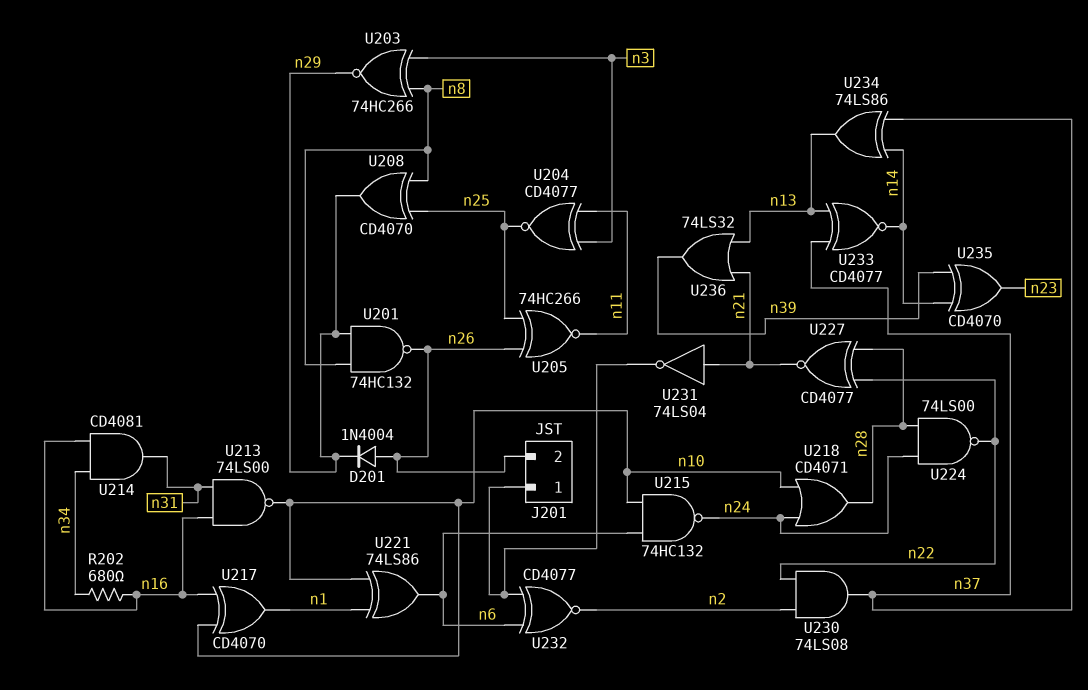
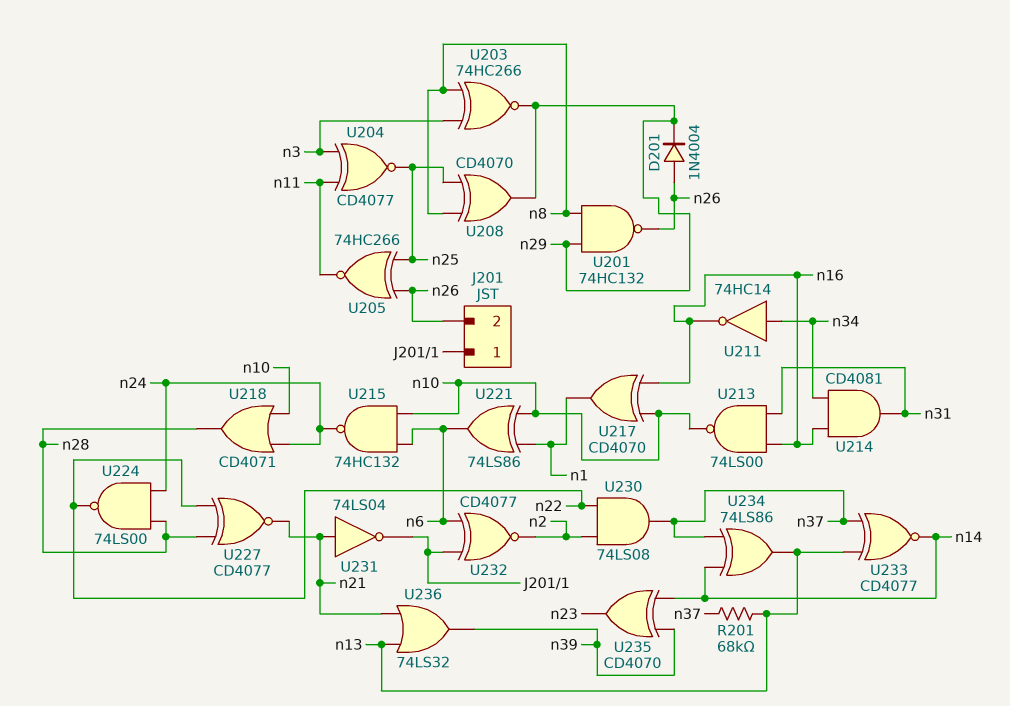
R201: none -> 68k (n13, n37)
R202: 680 (n16, n34) -> none
U211: none -> NOT 74HC14 (in n34, out n16)

